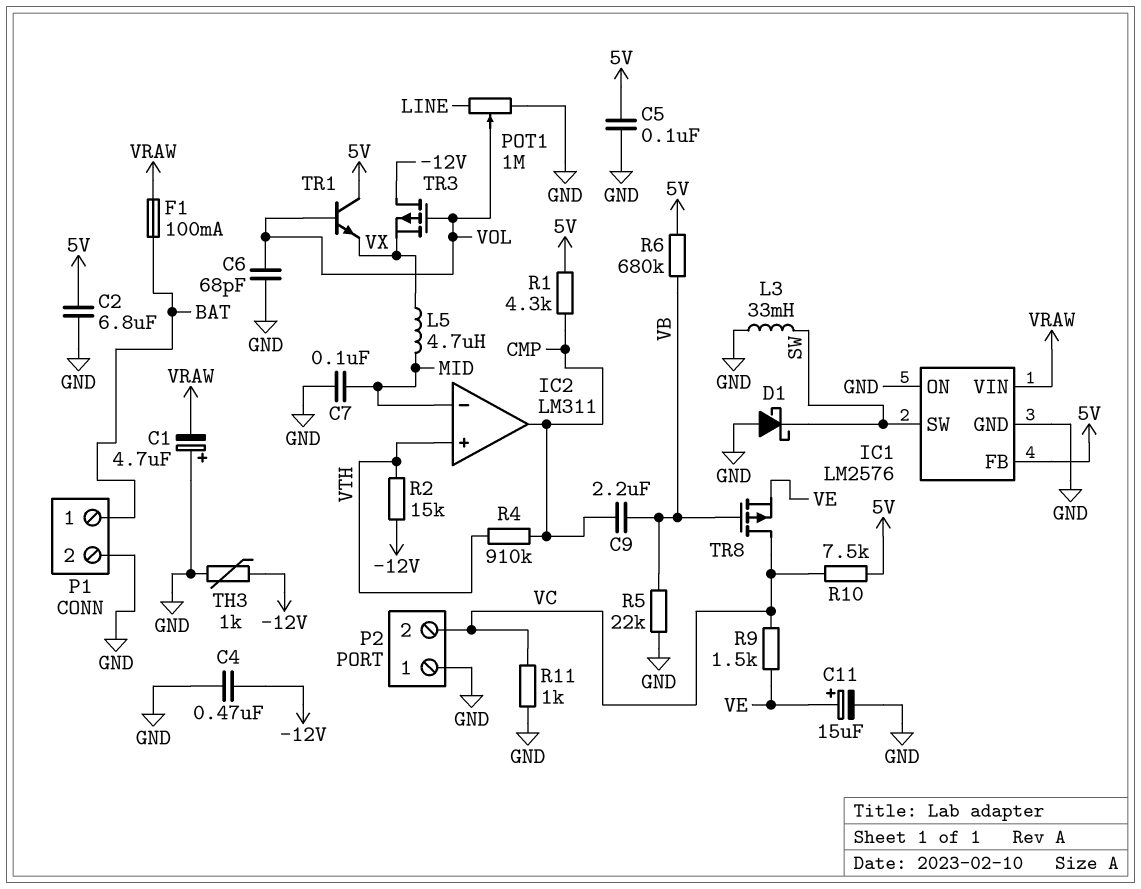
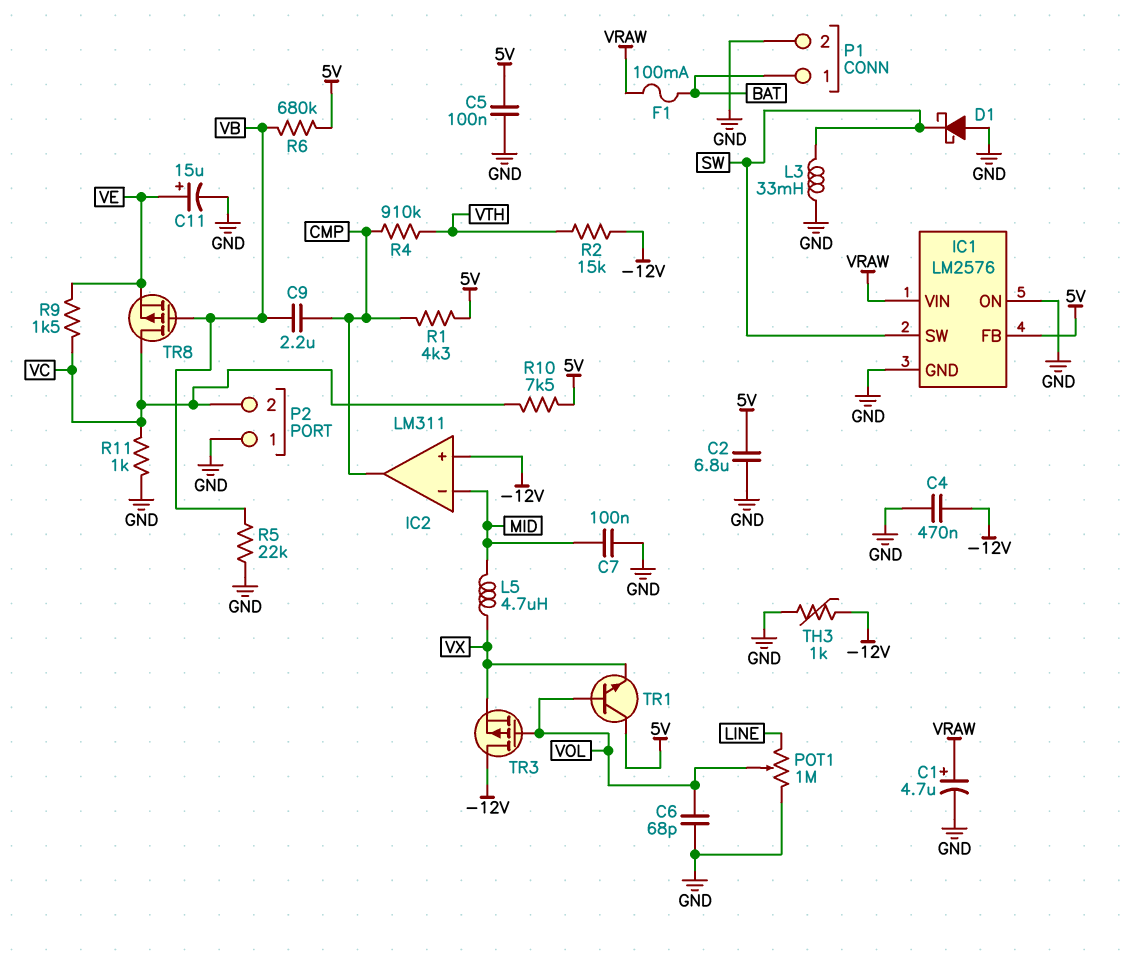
C1: 4.7uF (plus GND, minus VRAW) -> 4.7uF (plus VRAW, minus GND)
IC2 pin in+: VTH -> -12V

